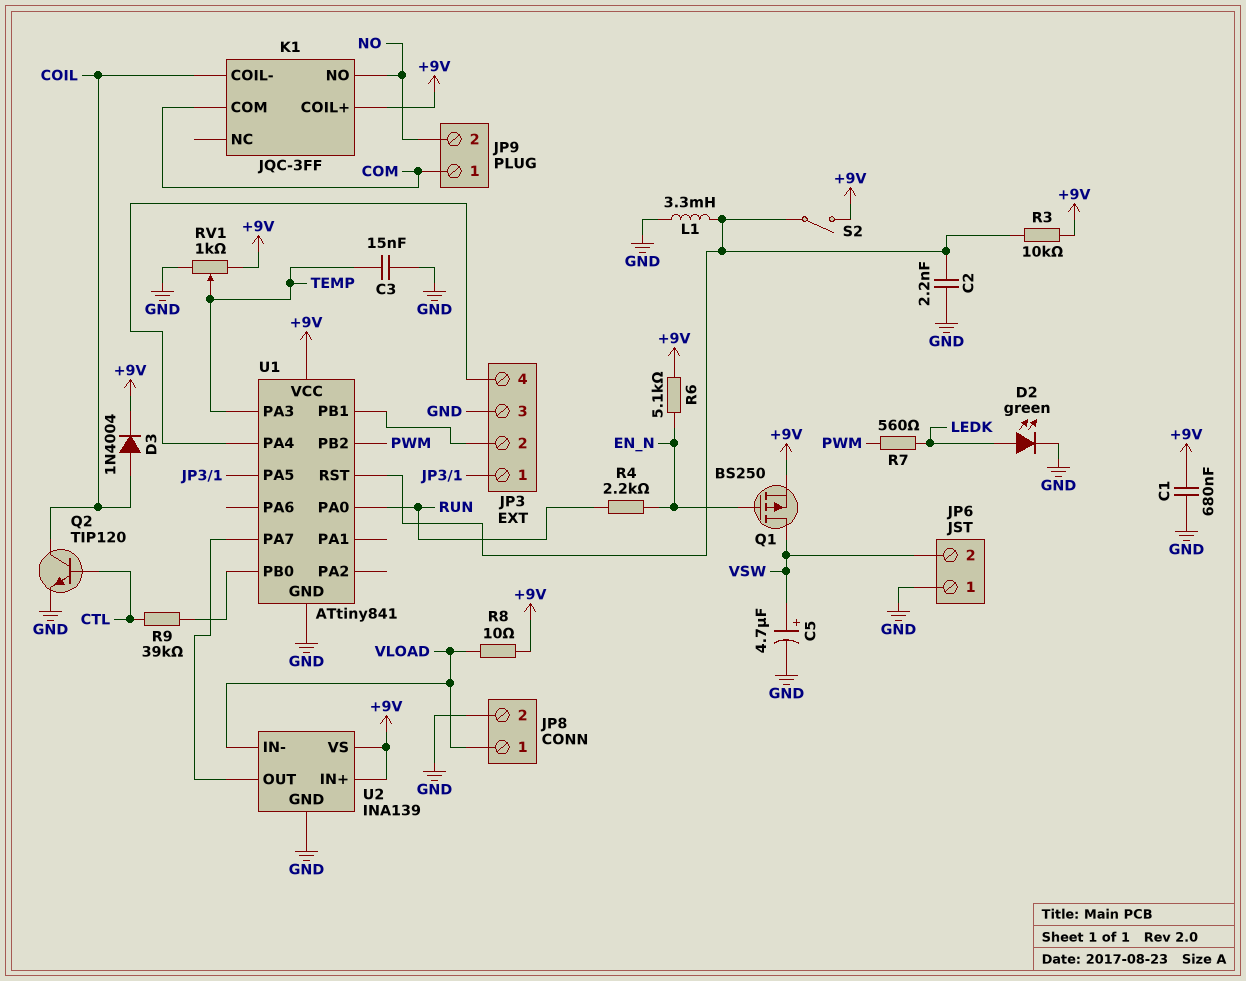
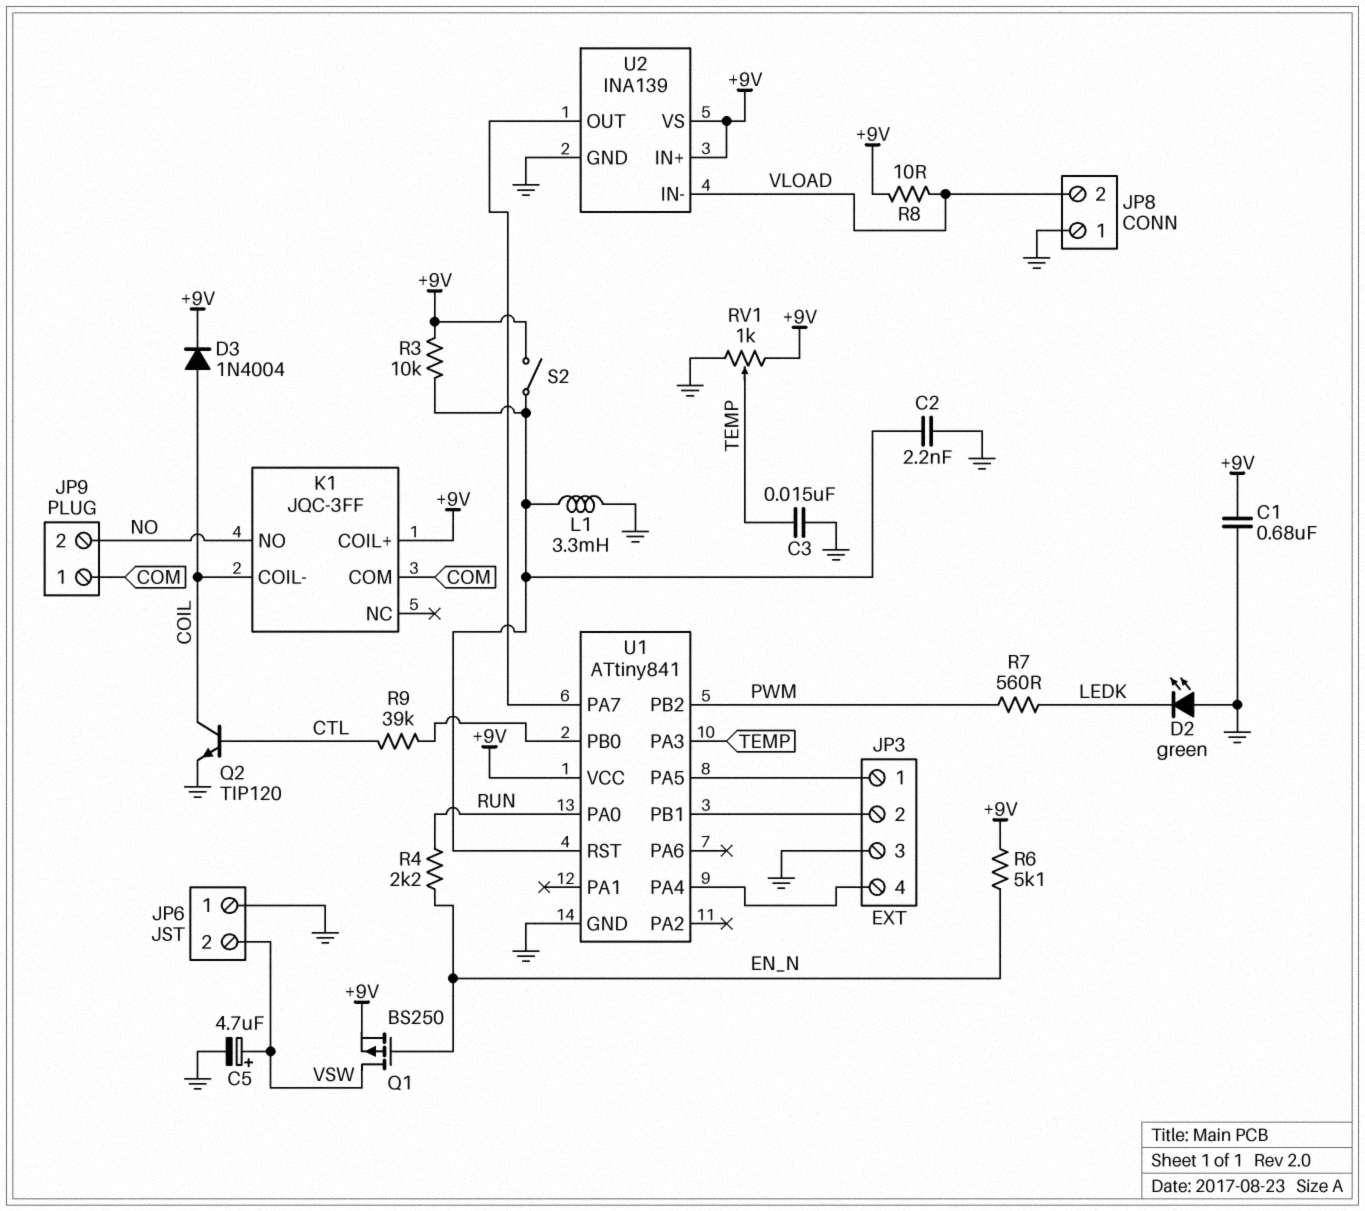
D2: LED green (A LEDK, K GND) -> LED green (A GND, K LEDK)
JP8 pin 1: VLOAD -> GND
JP8 pin 2: GND -> VLOAD

